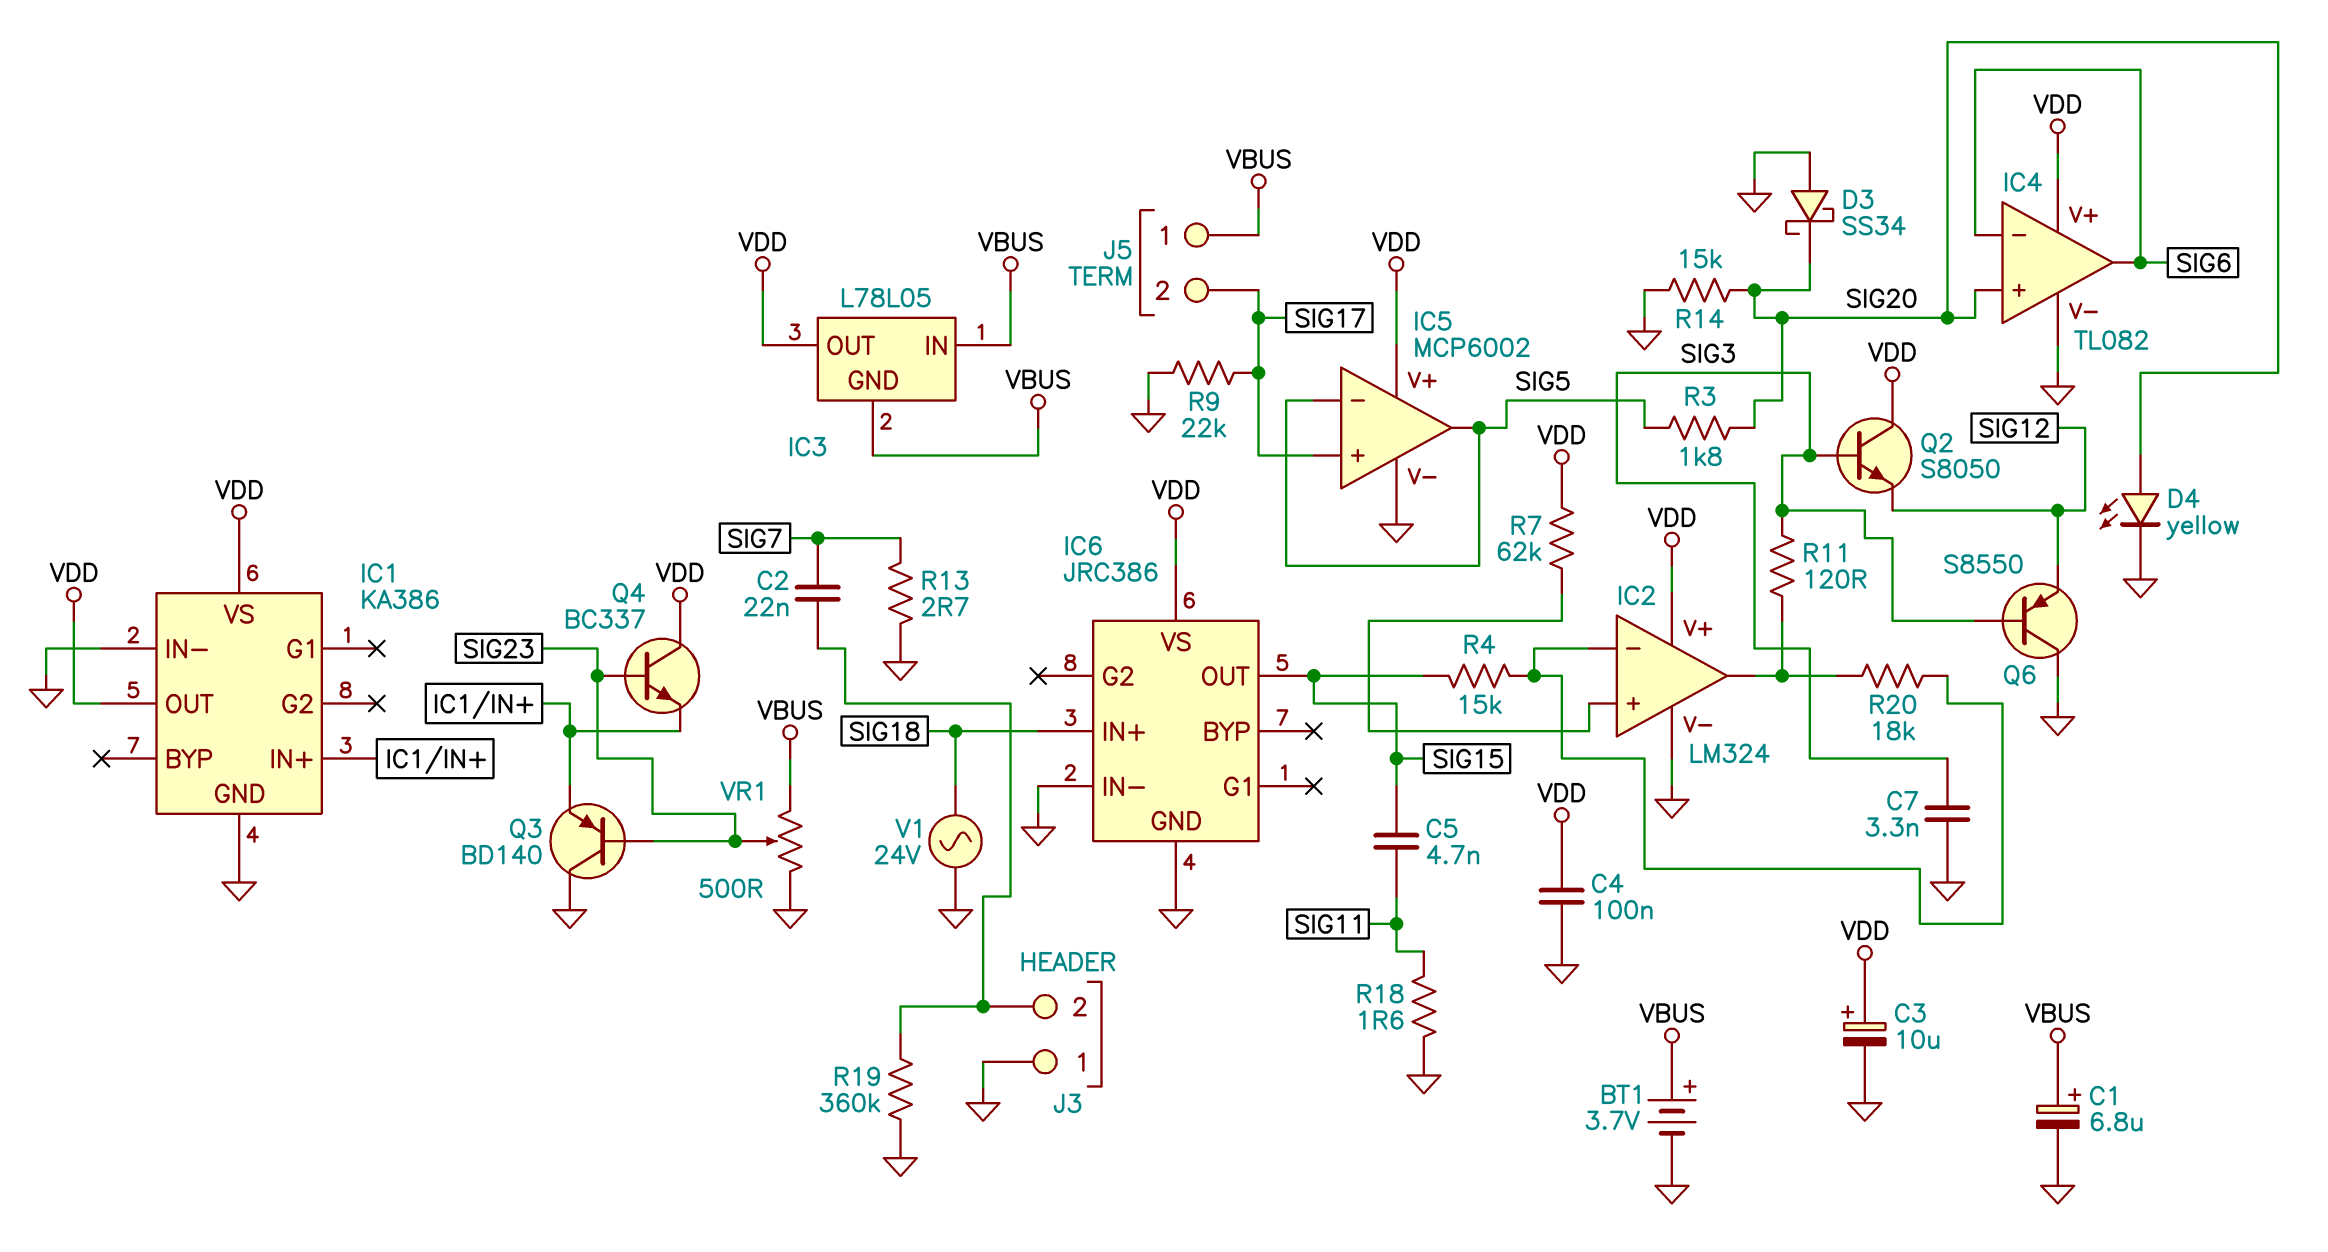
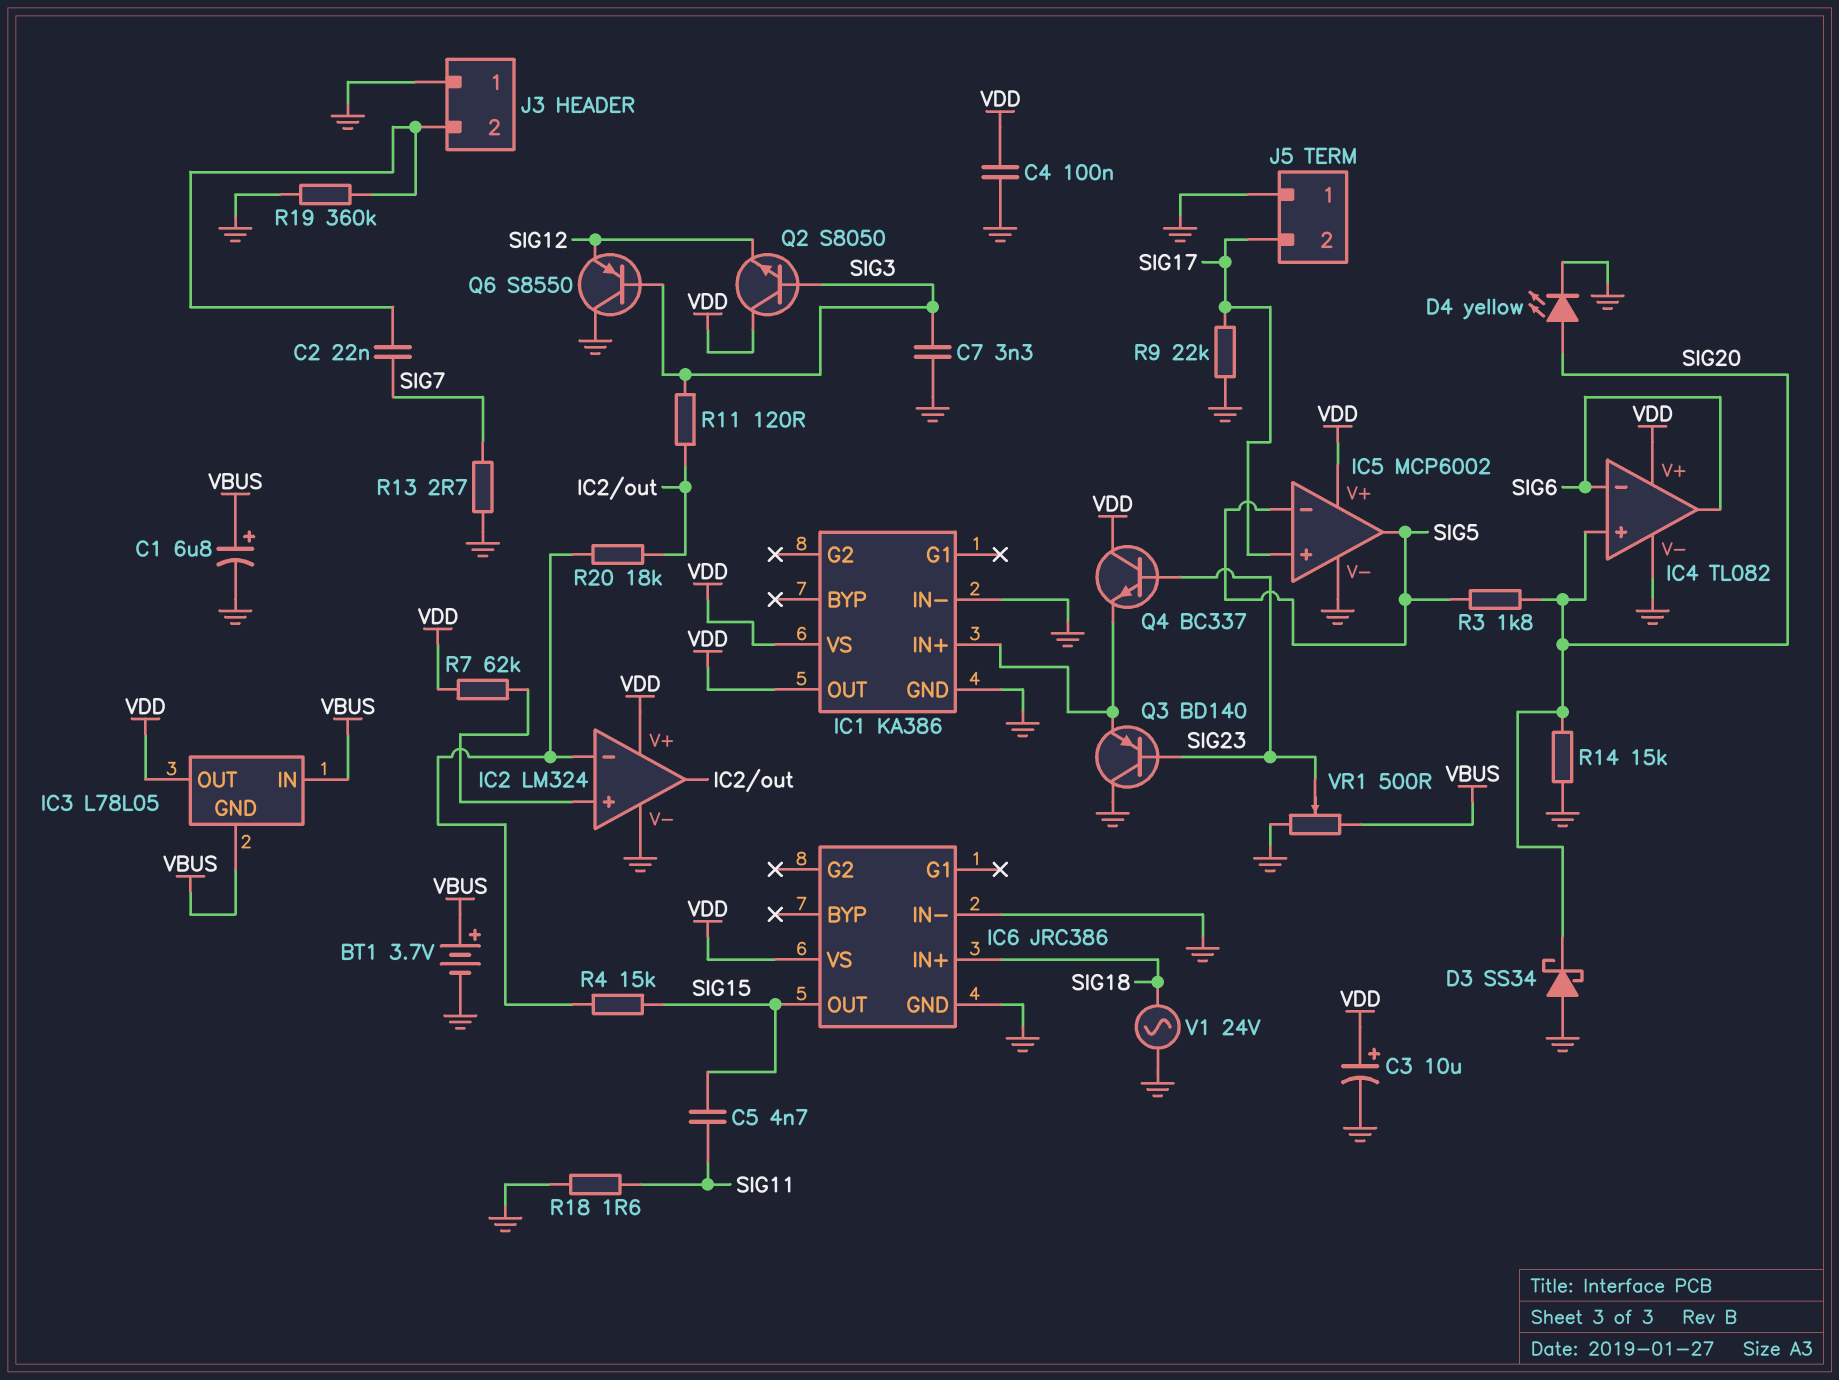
J5 pin 1: VBUS -> GND

